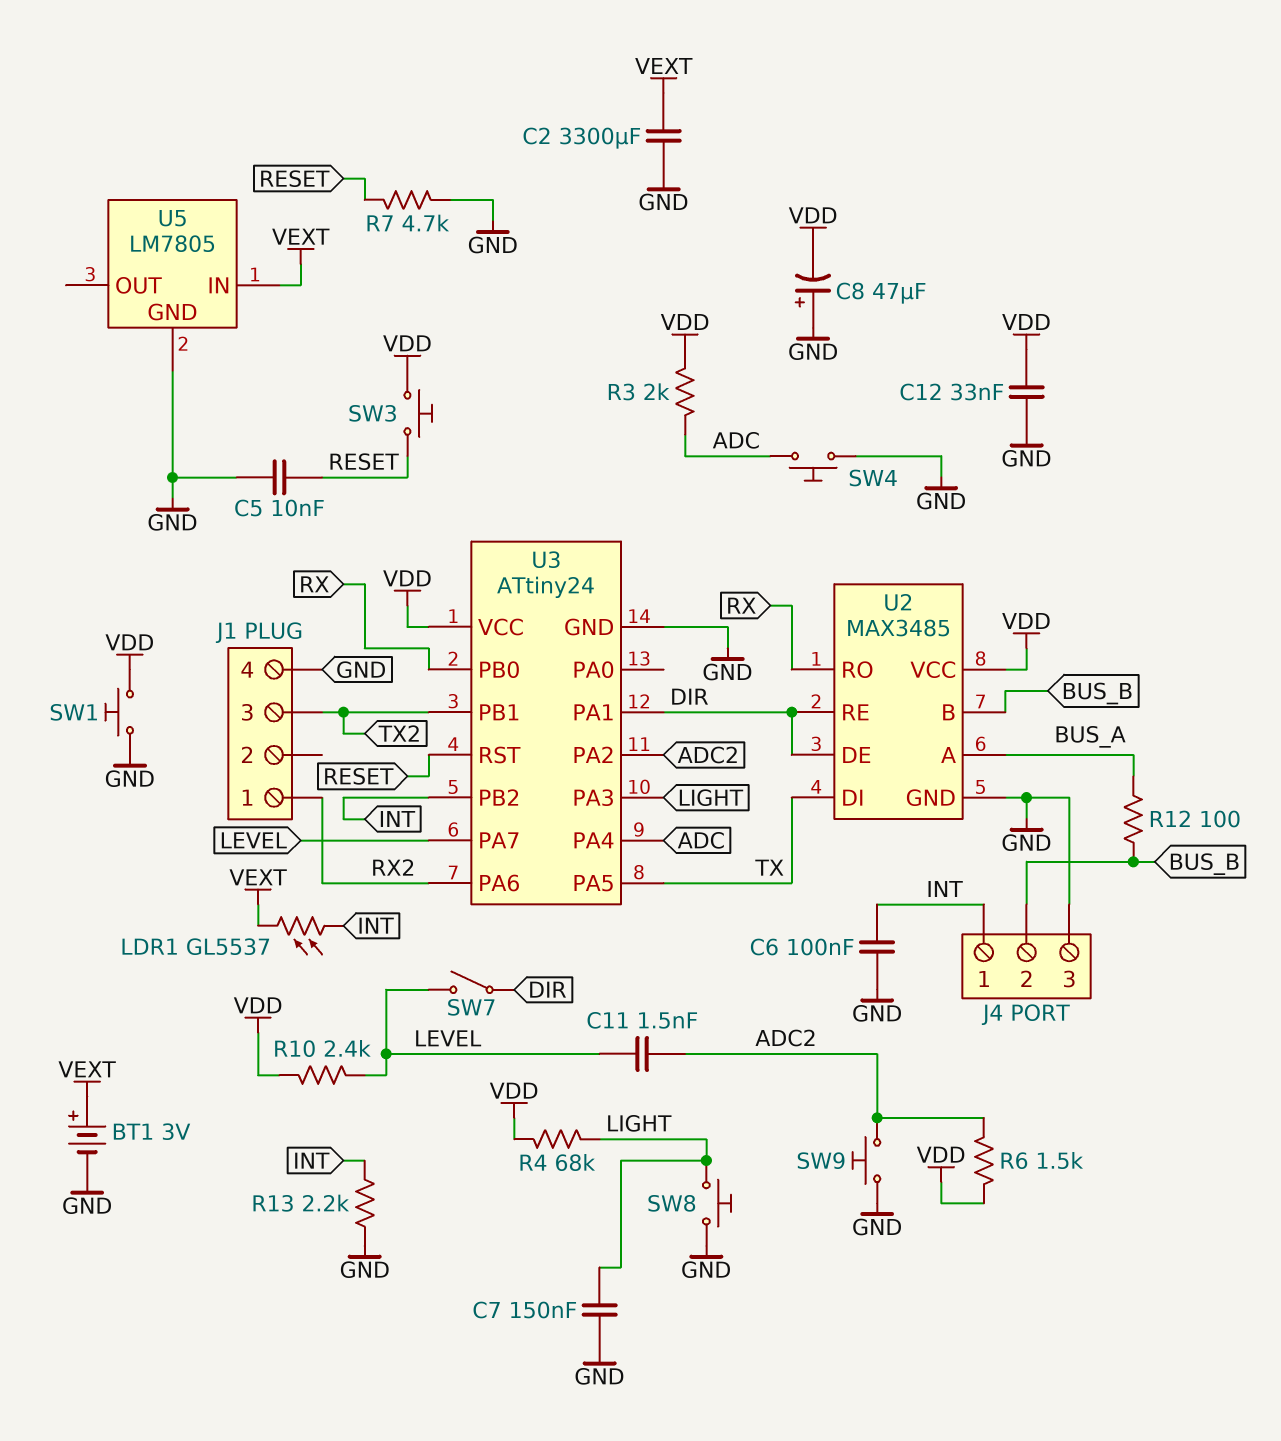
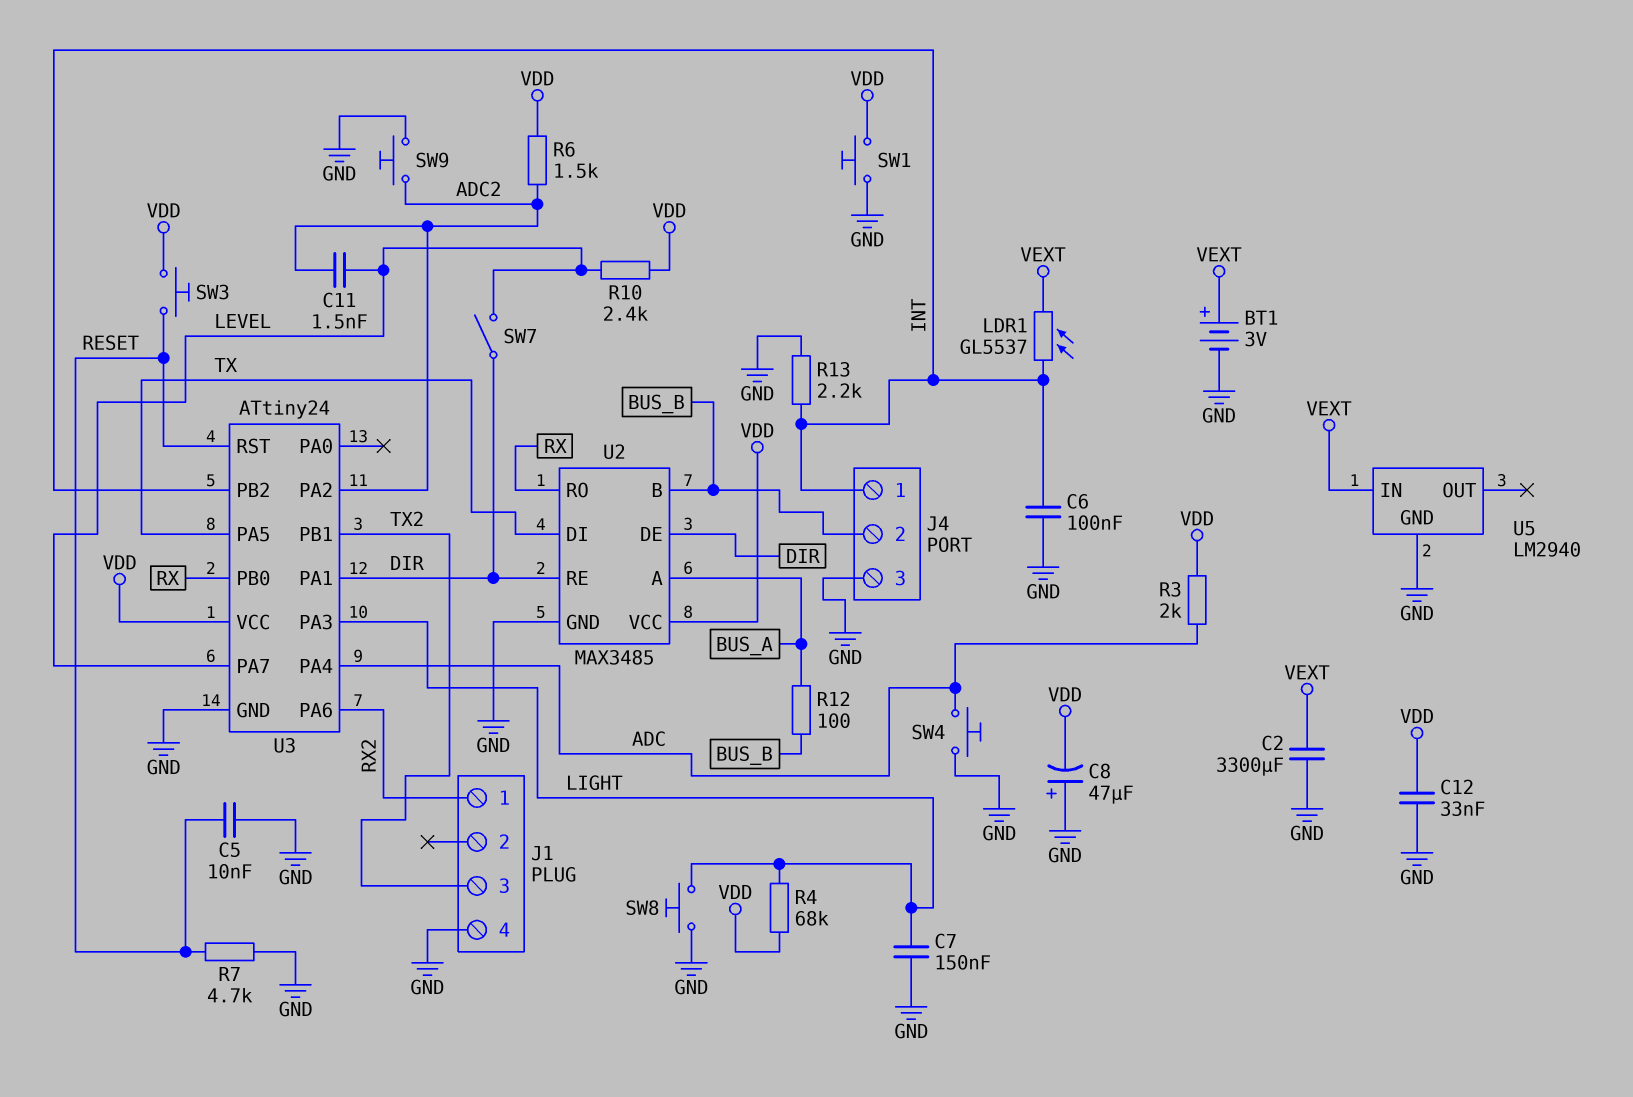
U5: LM7805 -> LM2940

